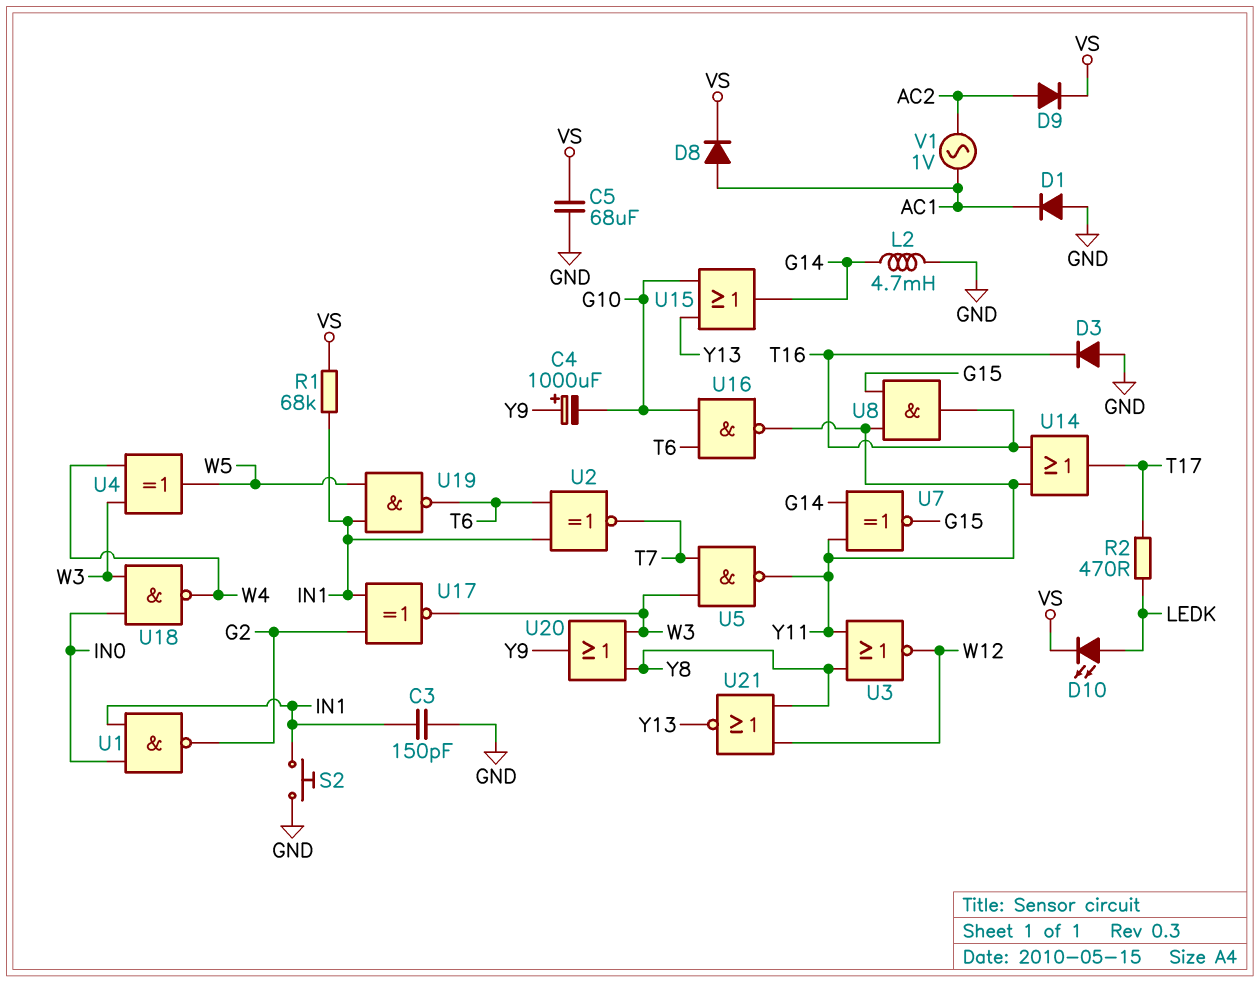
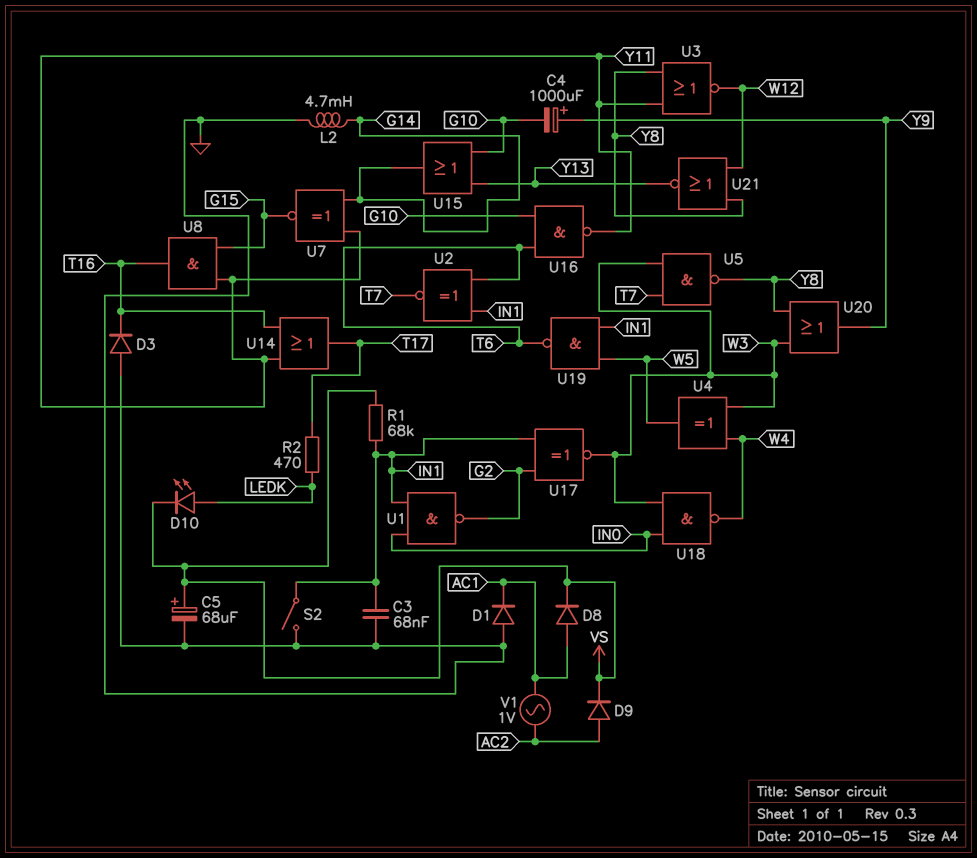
C3: 150pF (GND, IN1) -> 68nF (GND, IN1)
C5: 68uF (GND, VS) -> 68uF (plus VS, minus GND)
S2: button (GND, IN1) -> switch (GND, IN1)
U5: NAND (in T7, in W3, out Y11) -> NAND (in T7, in W3, out Y8)

